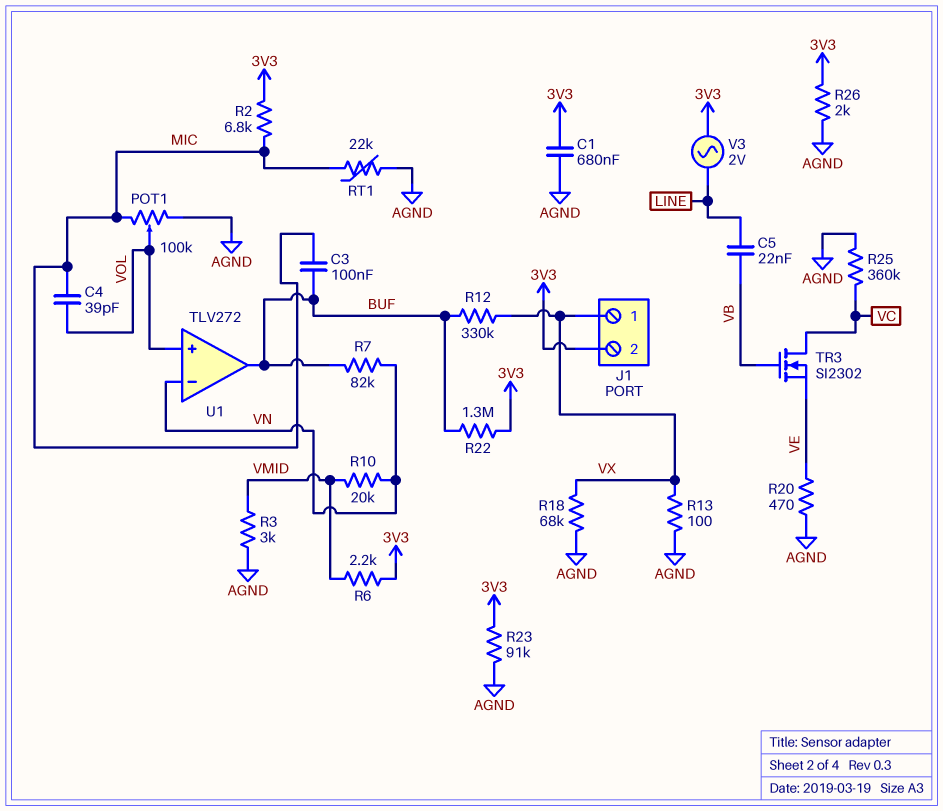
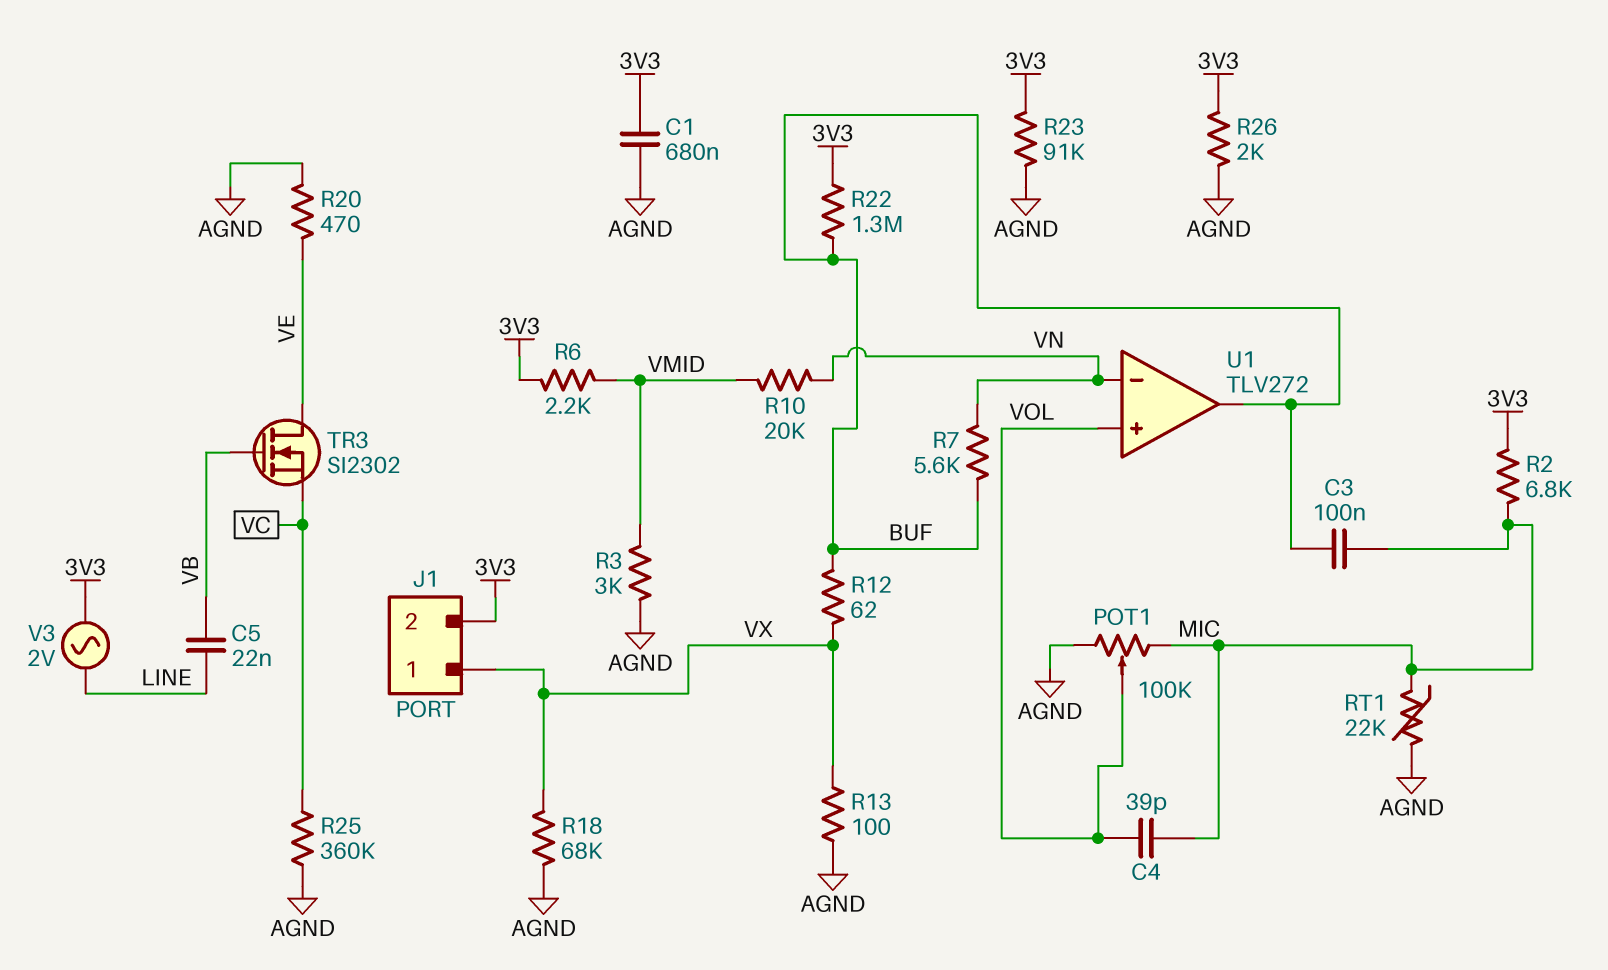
R7: 82k (BUF, VN) -> 5.6k (BUF, VN)
R12: 330k (BUF, VX) -> 62 (BUF, VX)
TR3: NMOS SI2302 (G VB, D VC, S VE) -> NMOS SI2302 (G VB, D VE, S VC)

